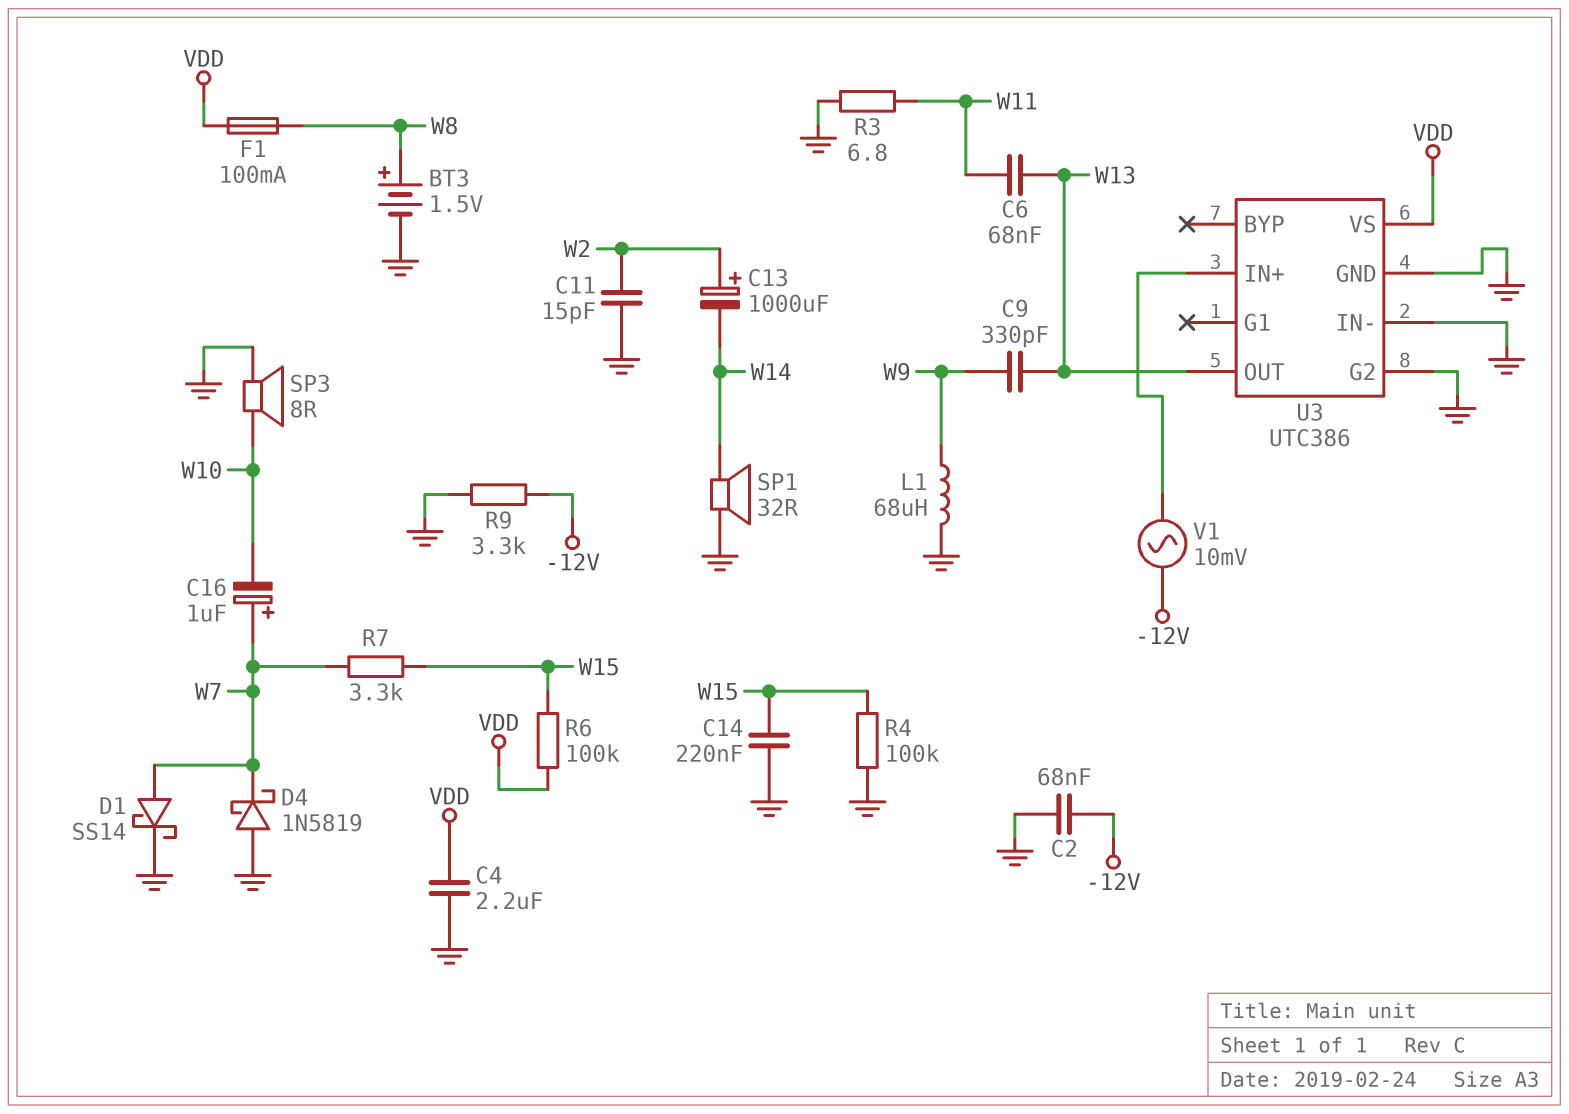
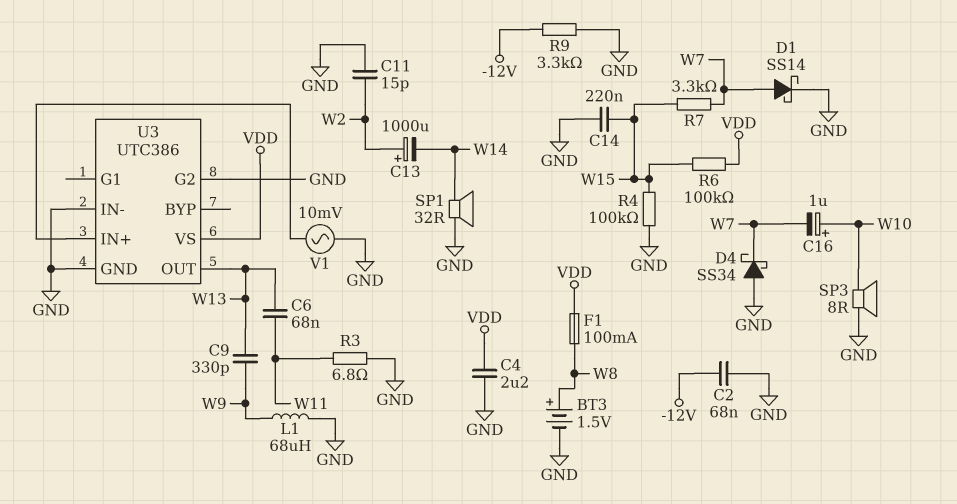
C16: 1uF (plus W7, minus W10) -> 1uF (plus W10, minus W7)
D4: schottky 1N5819 (A GND, K W7) -> schottky SS34 (A GND, K W7)
V1: AC 10mV (-12V, U3/IN+) -> AC 10mV (GND, U3/IN+)

